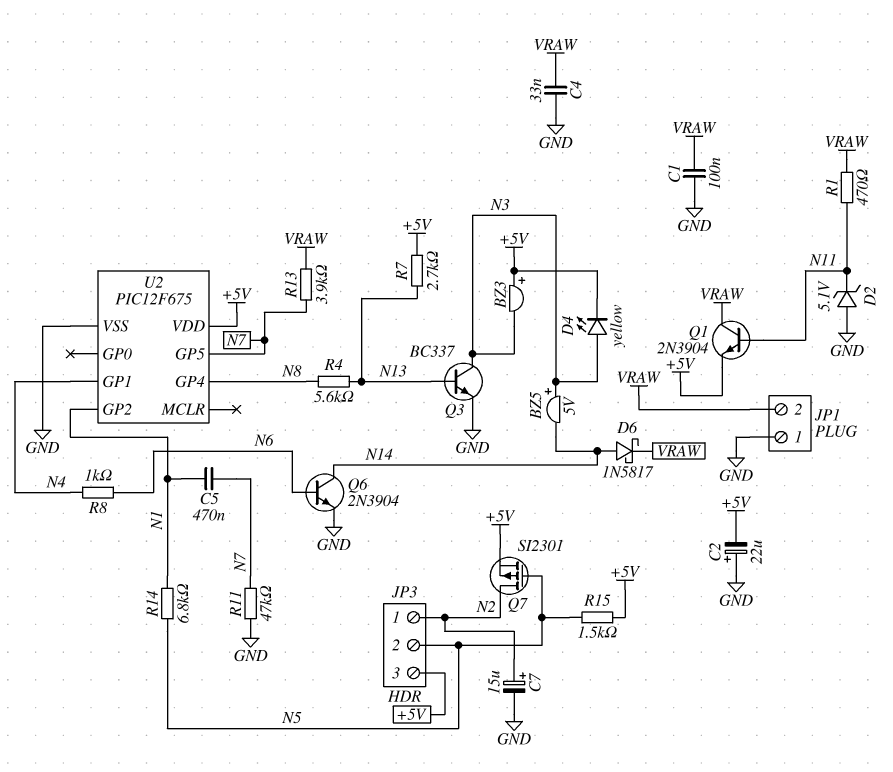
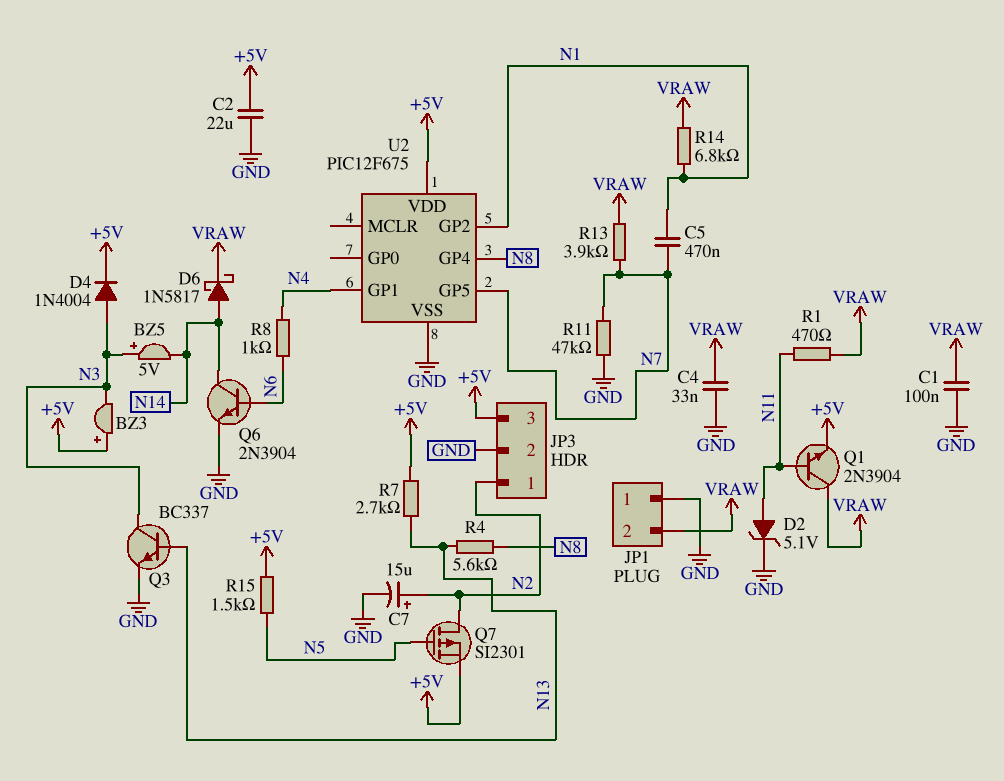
C2: 22uF (plus GND, minus +5V) -> 22uF (+5V, GND)
D2: zener 5.1V (A GND, K N11) -> zener 5.1V (A N11, K GND)
D4: LED yellow (A N3, K +5V) -> diode 1N4004 (A N3, K +5V)
JP3 pin 2: N5 -> GND
R14: 6.8k (N1, N5) -> 6.8k (N1, VRAW)

